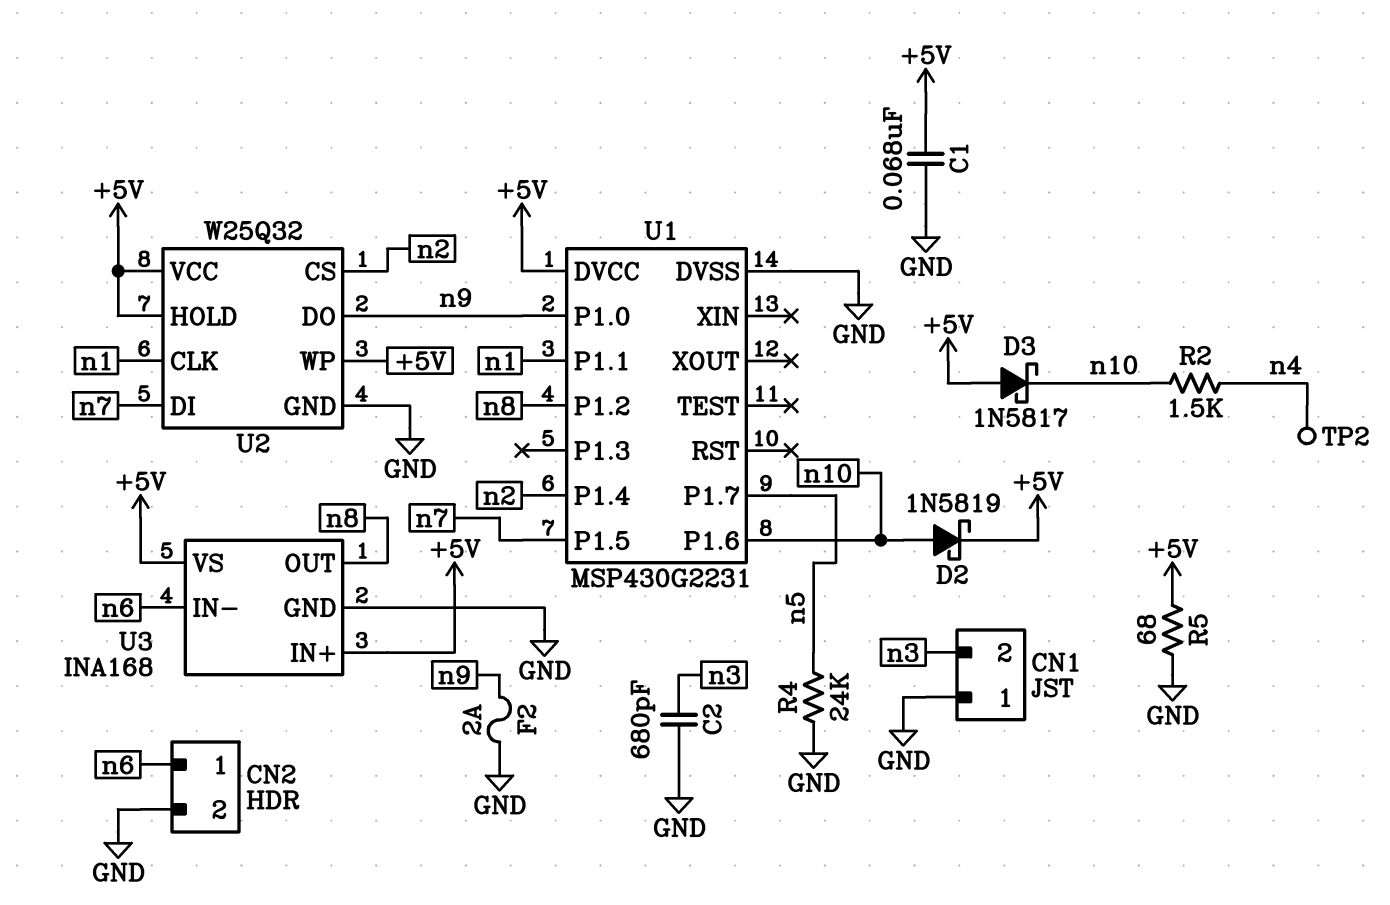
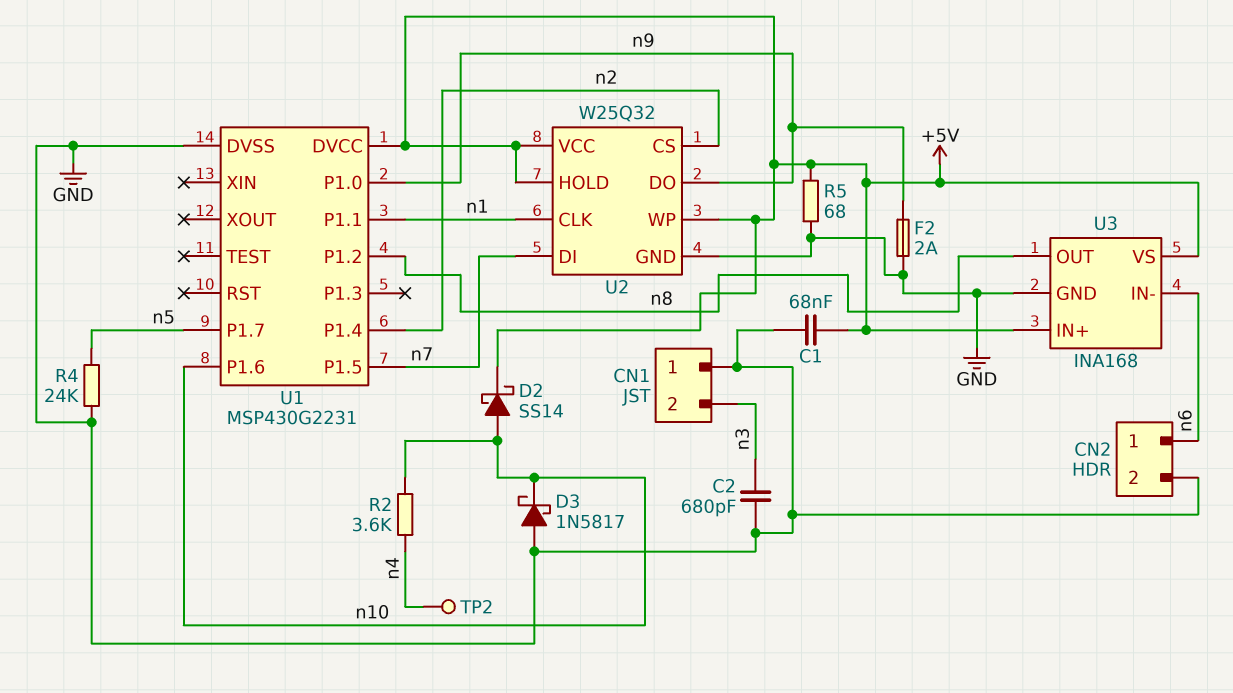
D2: schottky 1N5819 (A n10, K +5V) -> schottky SS14 (A n10, K +5V)
D3: schottky 1N5817 (A +5V, K n10) -> schottky 1N5817 (A GND, K n10)
R2: 1.5k (n4, n10) -> 3.6k (n4, n10)

